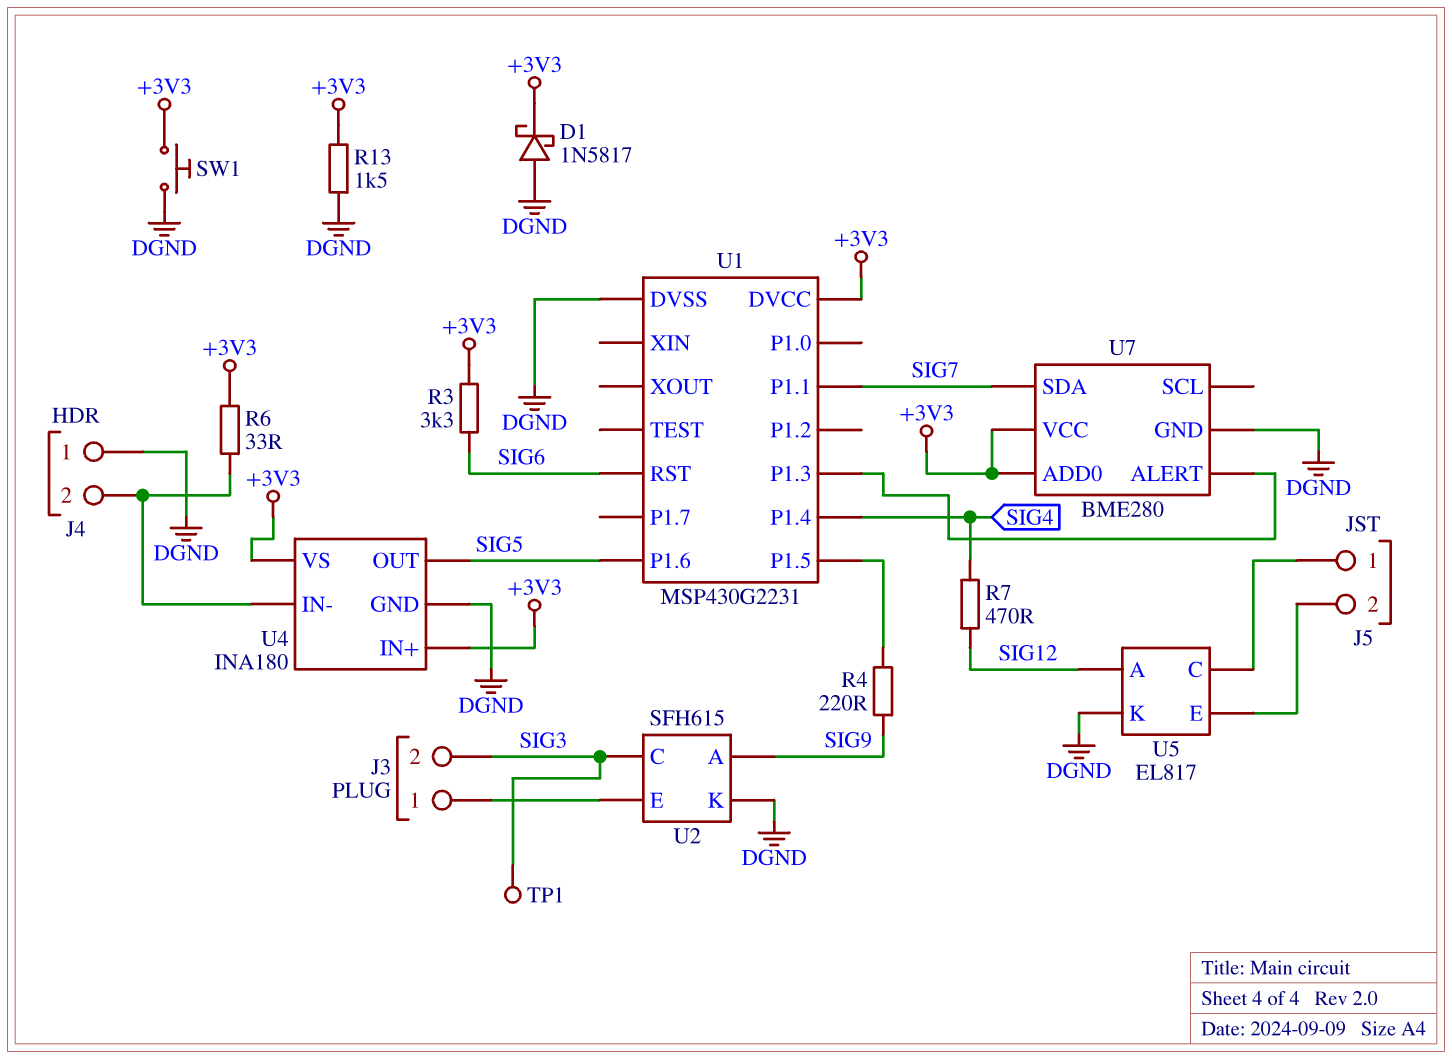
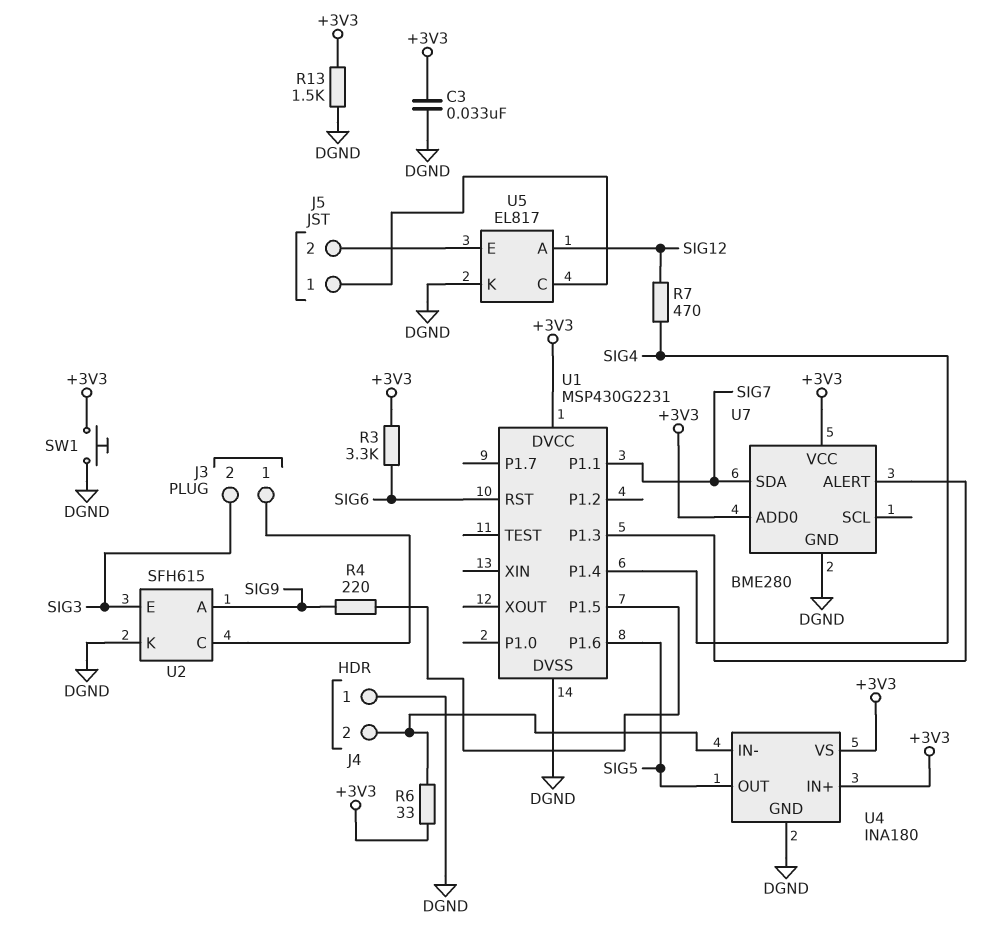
C3: none -> 33nF (+3V3, DGND)
D1: schottky 1N5817 (A DGND, K +3V3) -> none
TP1: test point (SIG3) -> none
U2 pin C: SIG3 -> J3/1
U2 pin E: J3/1 -> SIG3

